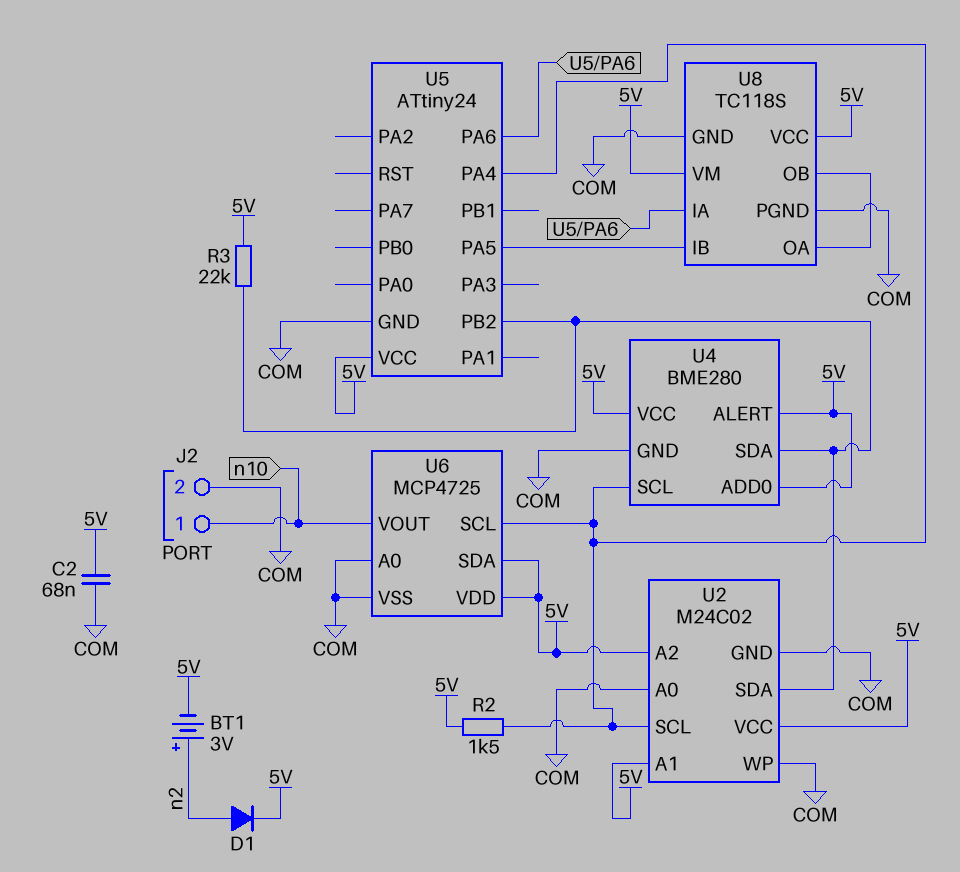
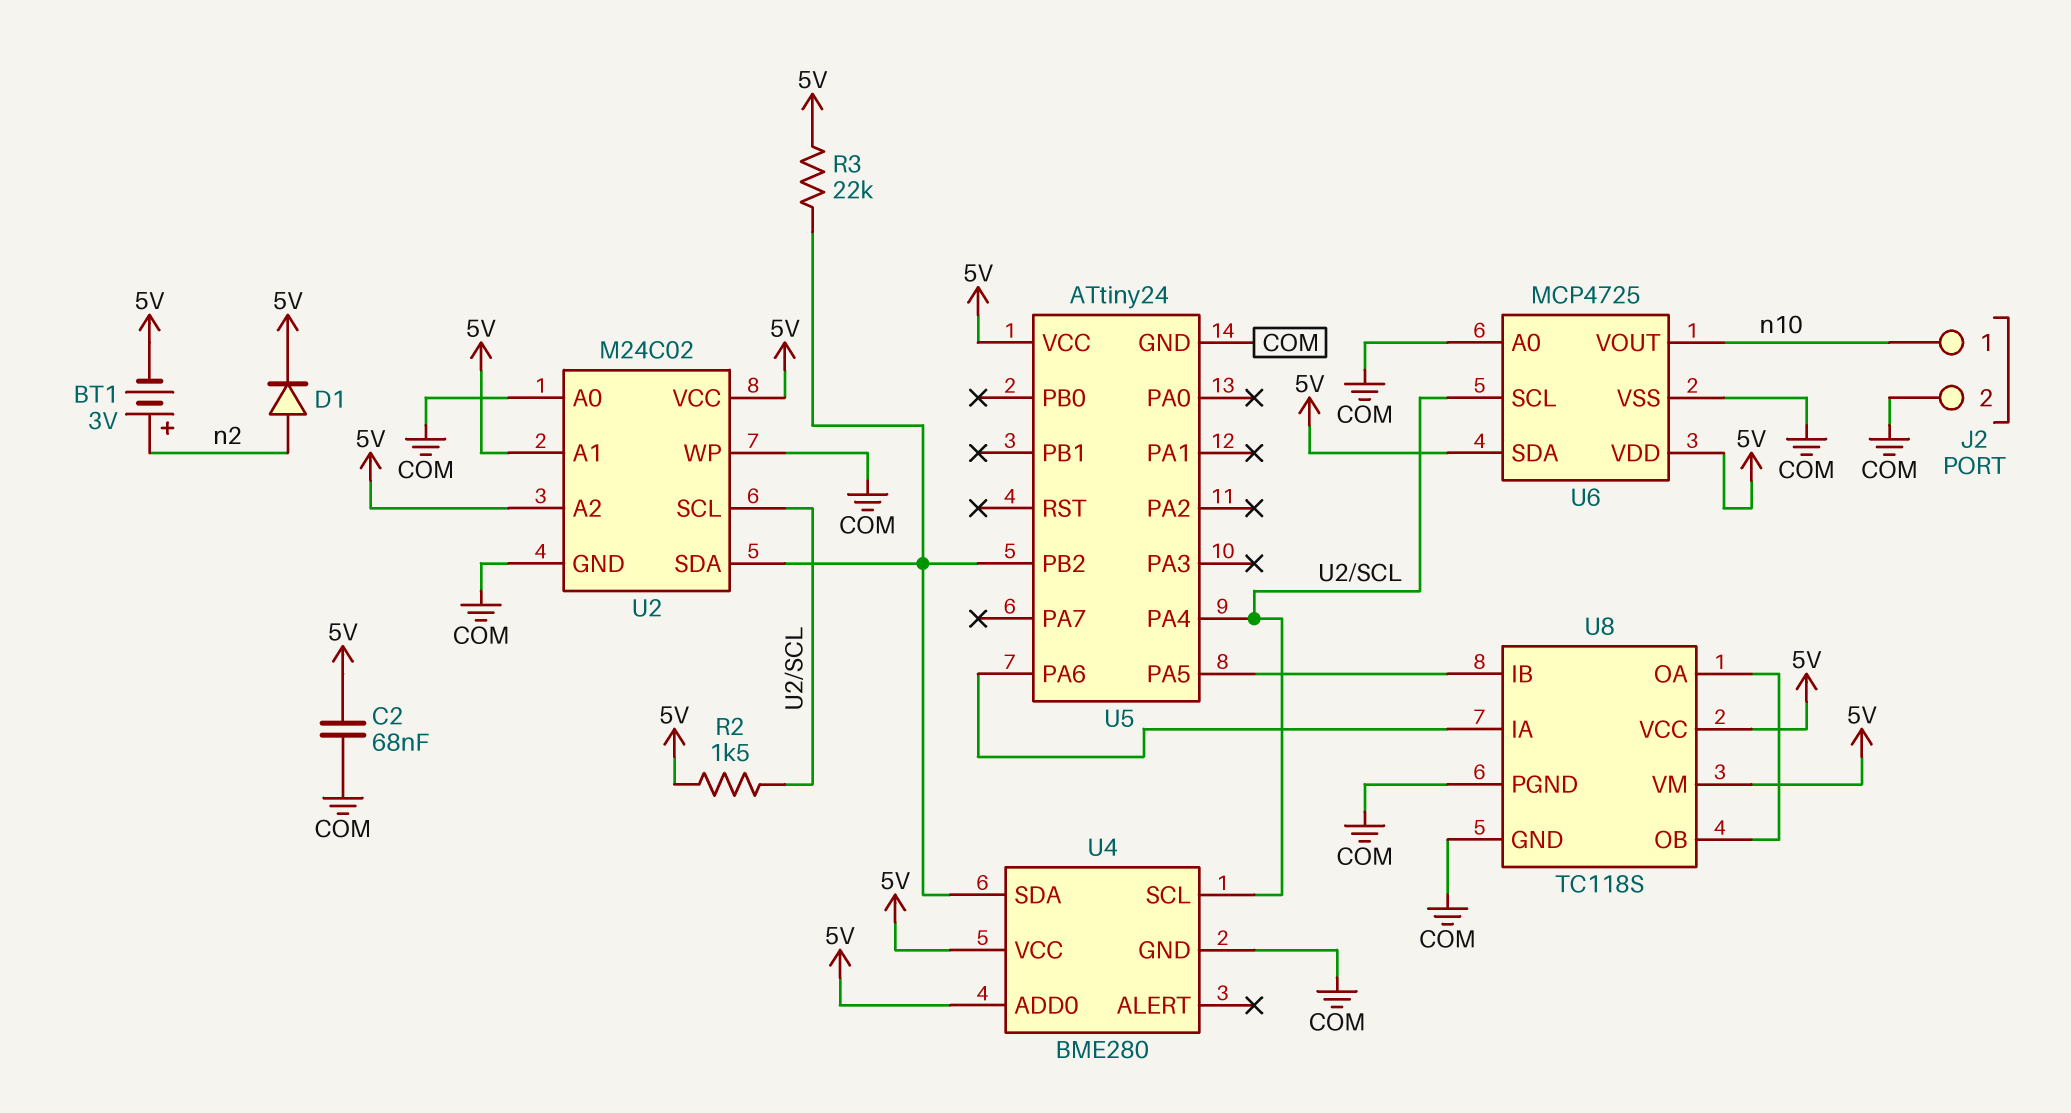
U4 pin ALERT: 5V -> none

